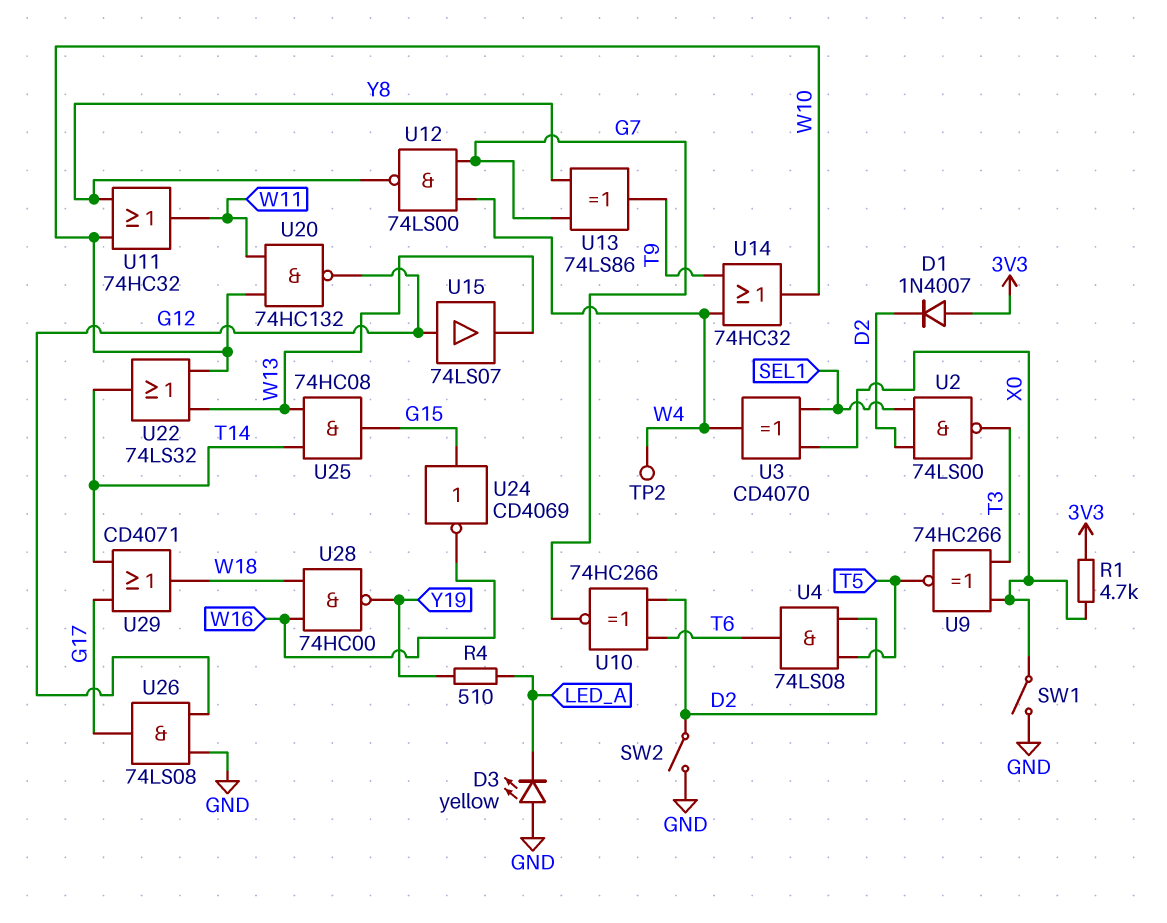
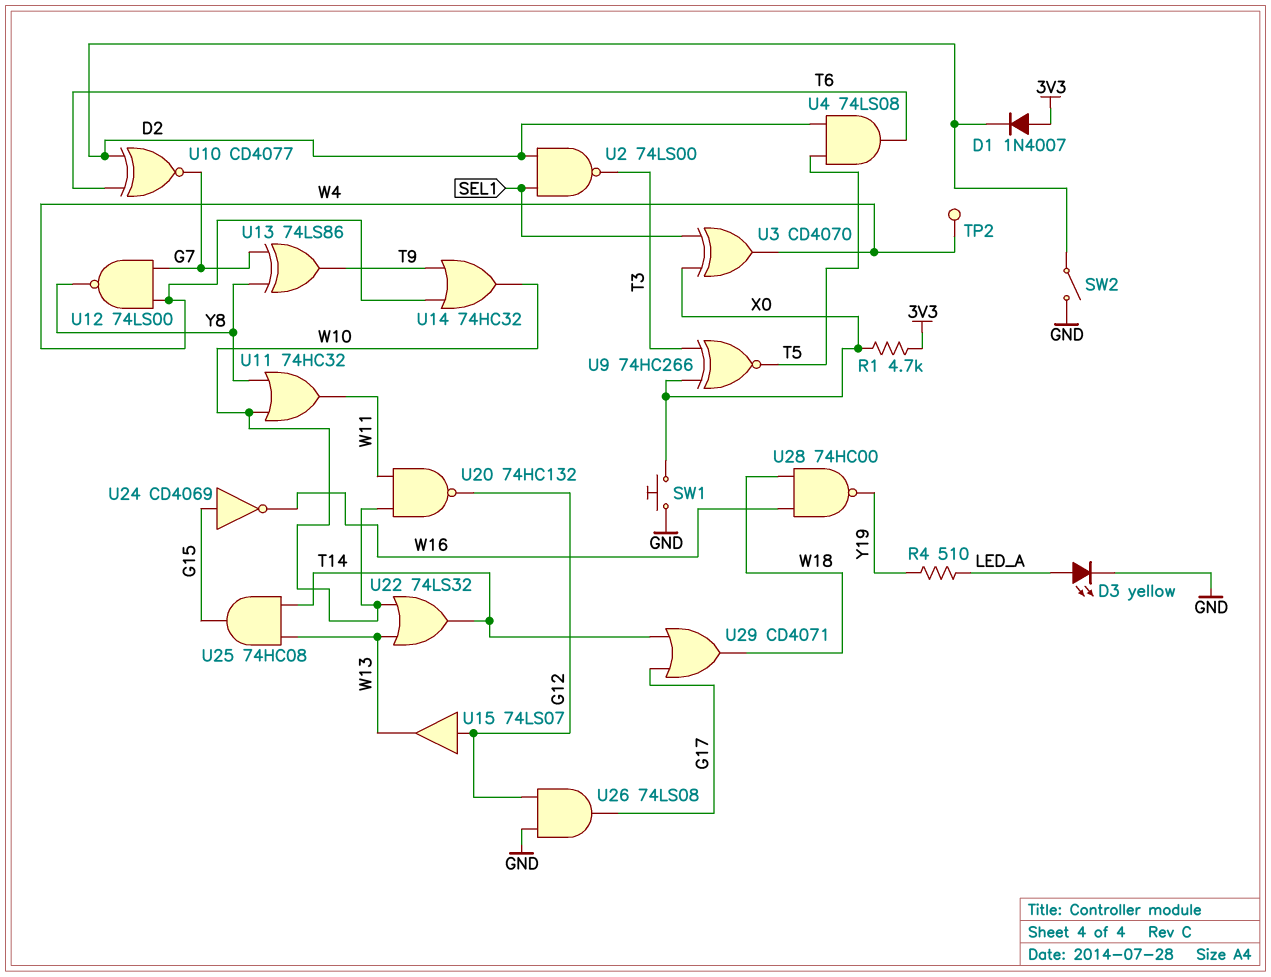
D3: LED yellow (A GND, K LED_A) -> LED yellow (A LED_A, K GND)
SW1: switch (GND, X0) -> button (GND, X0)
U10: XNOR 74HC266 (in D2, in T6, out G7) -> XNOR CD4077 (in D2, in T6, out G7)

